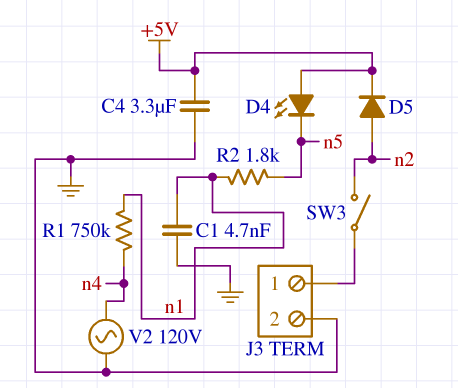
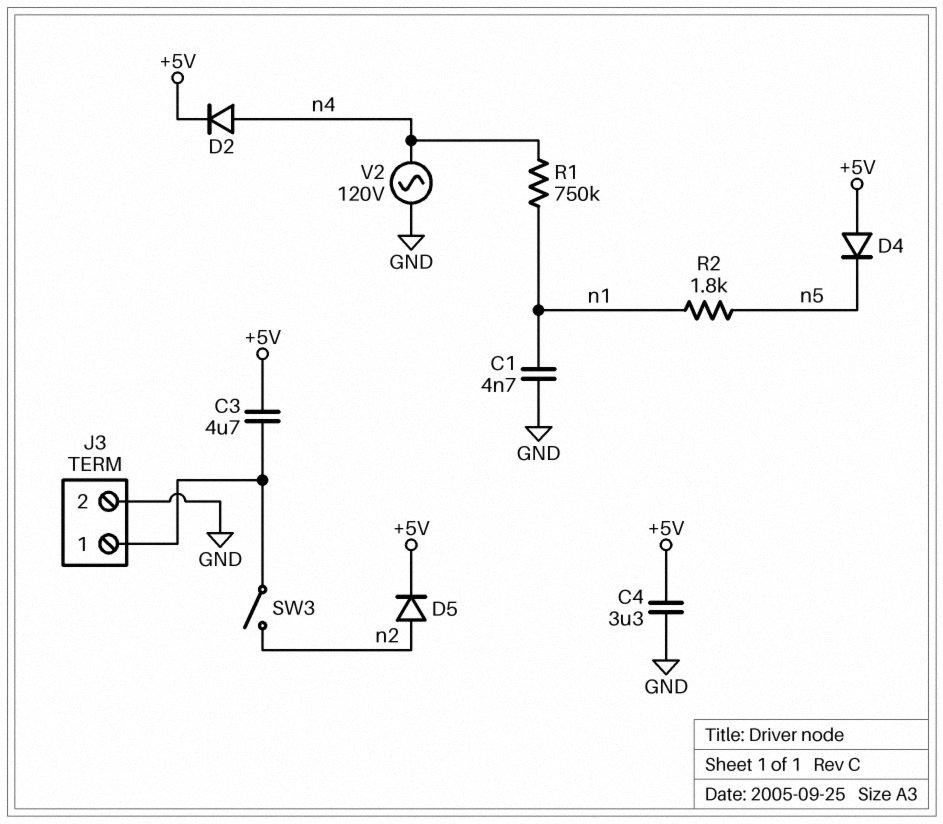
C3: none -> 4.7uF (+5V, J3/1)
D2: none -> diode (A n4, K +5V)
D4: LED (A +5V, K n5) -> diode (A +5V, K n5)

